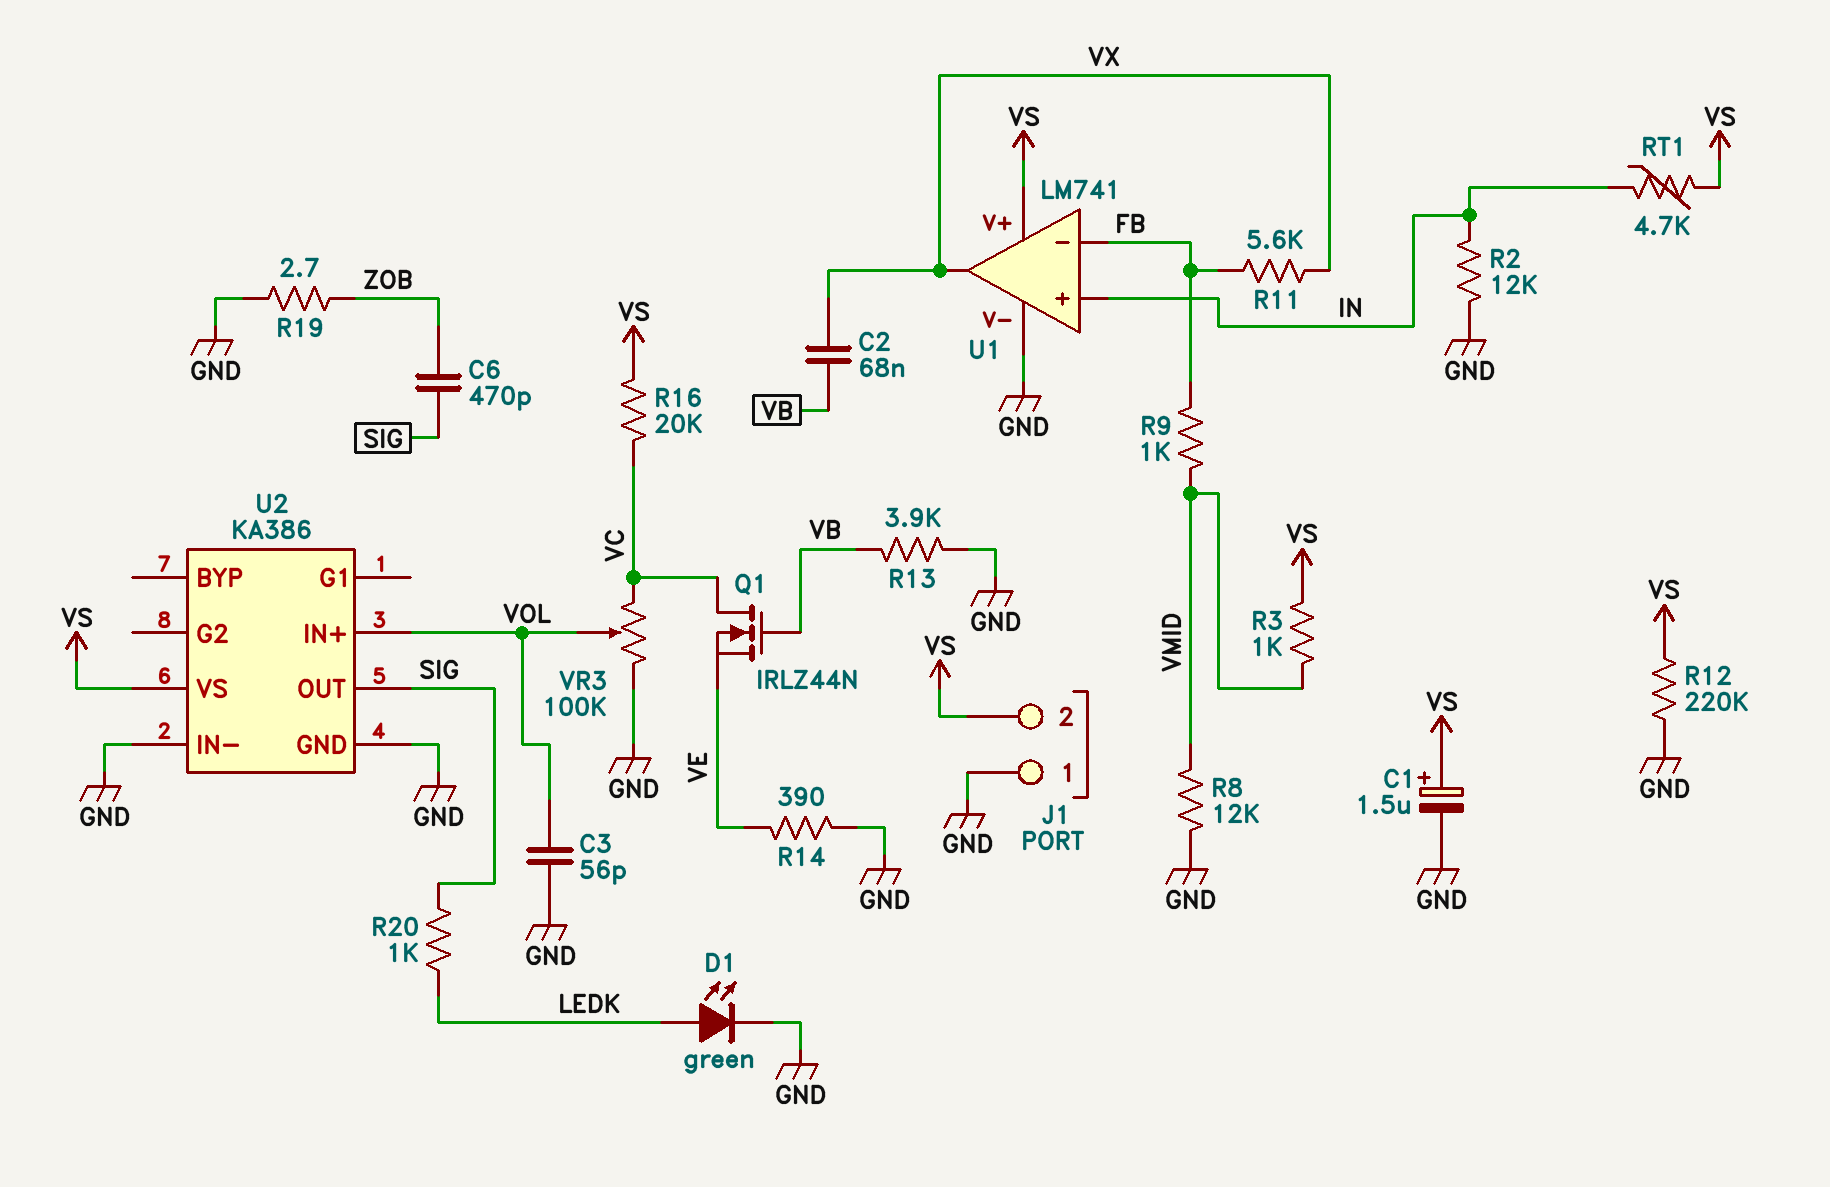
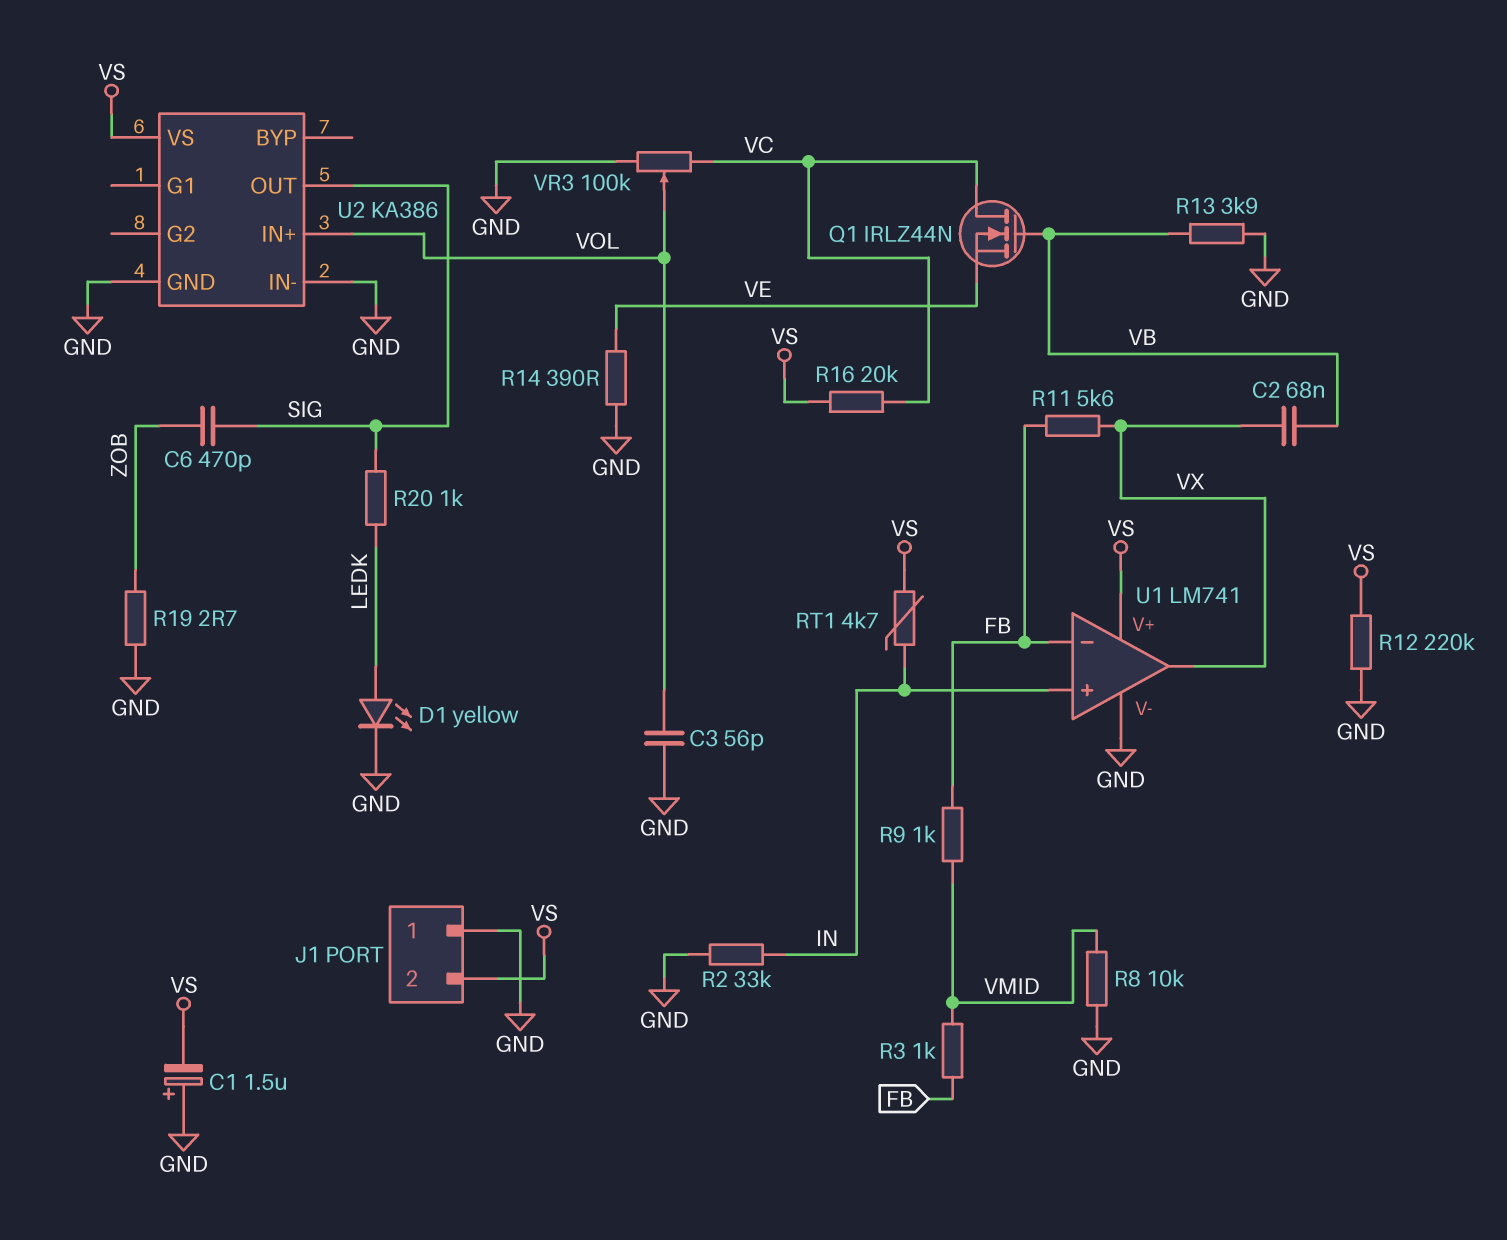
C1: 1.5uF (plus VS, minus GND) -> 1.5uF (plus GND, minus VS)
D1: LED green (A LEDK, K GND) -> LED yellow (A LEDK, K GND)
R2: 12k (GND, IN) -> 33k (GND, IN)
R3: 1k (VMID, VS) -> 1k (FB, VMID)
R8: 12k (GND, VMID) -> 10k (GND, VMID)

